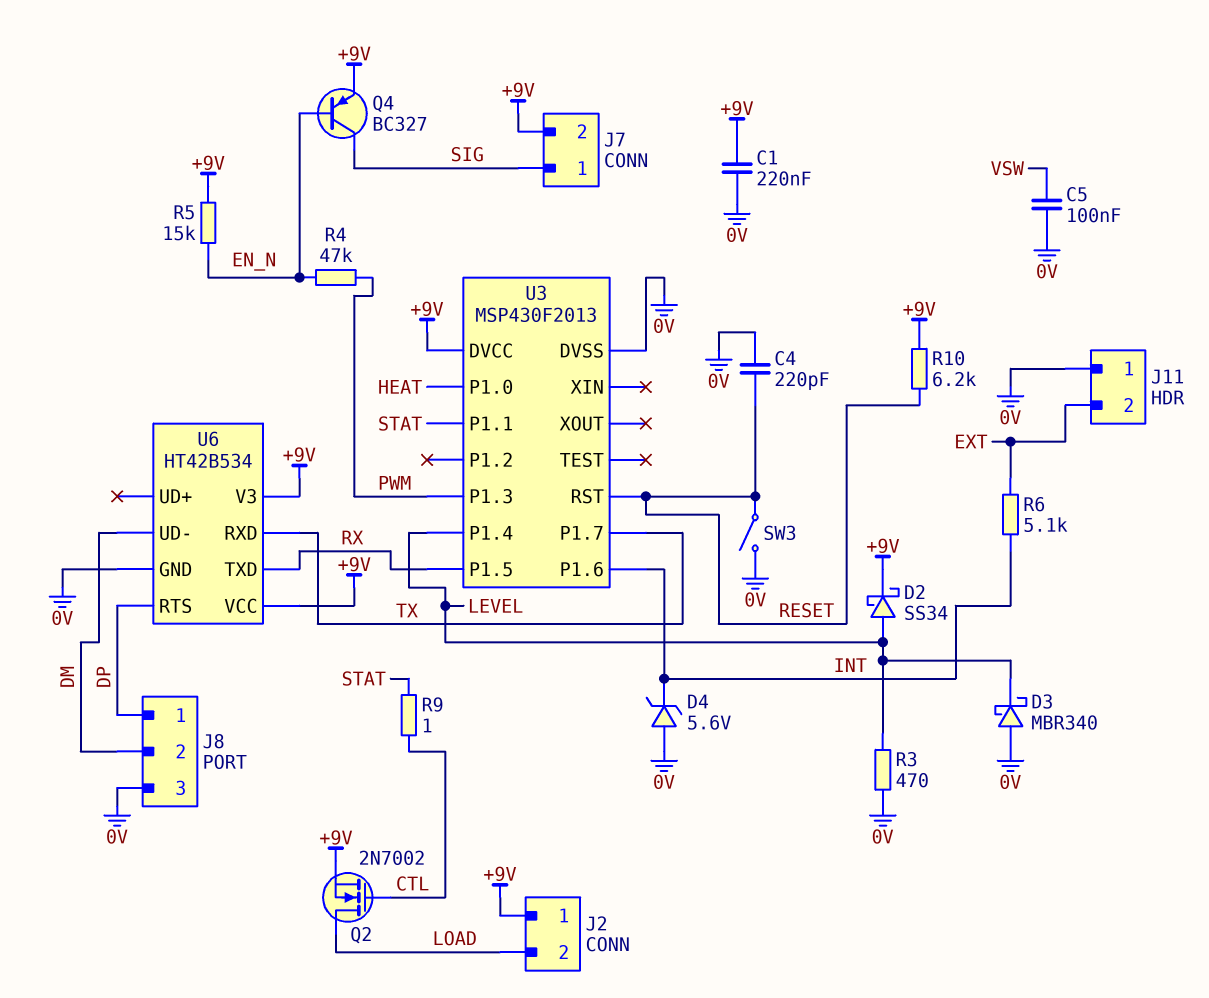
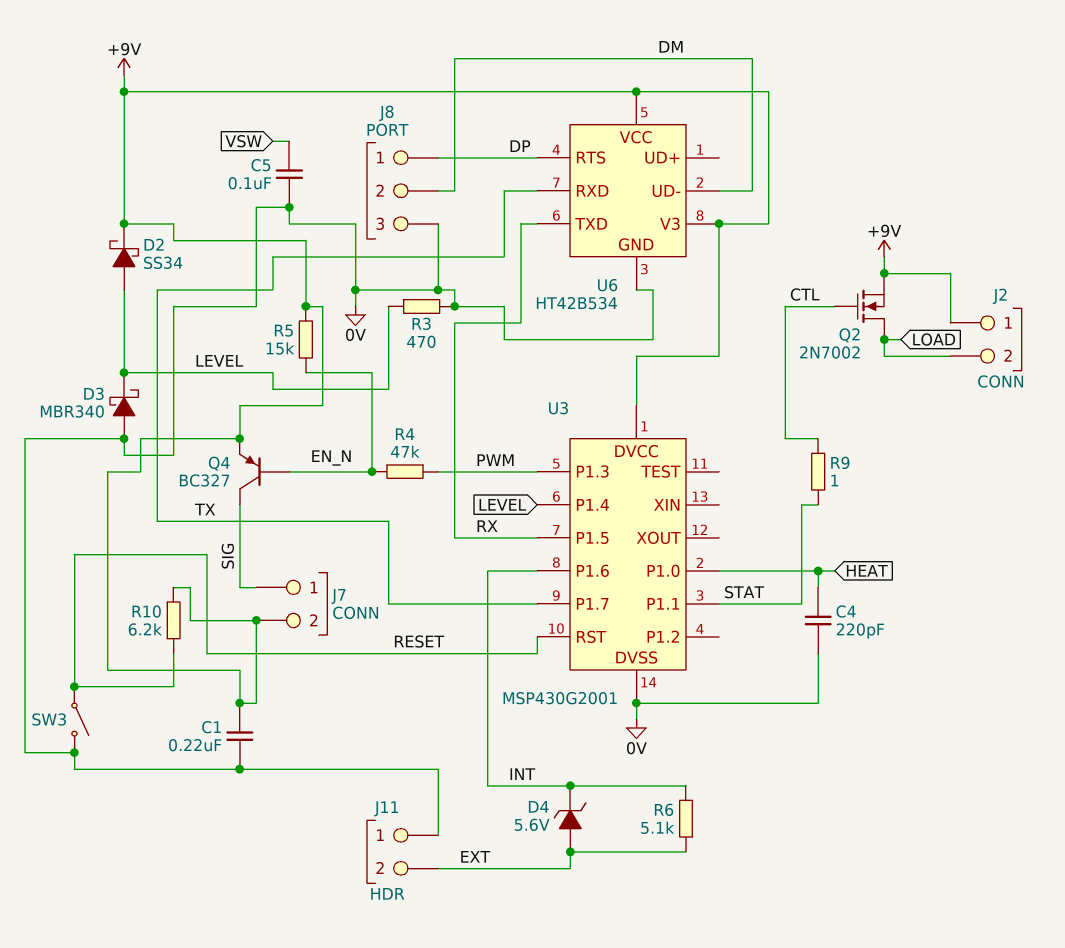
C4: 220pF (0V, RESET) -> 220pF (0V, HEAT)
D4: zener 5.6V (A 0V, K INT) -> zener 5.6V (A EXT, K INT)
U3: MSP430F2013 -> MSP430G2001

